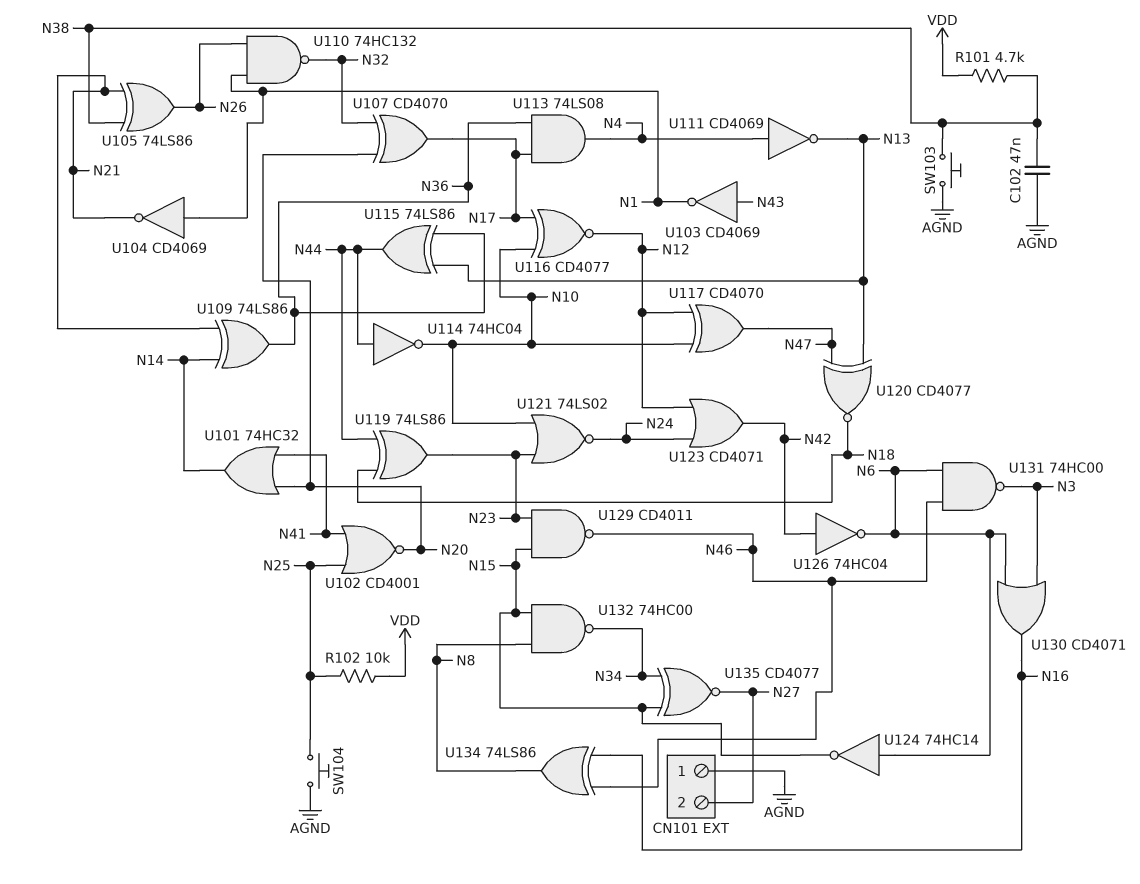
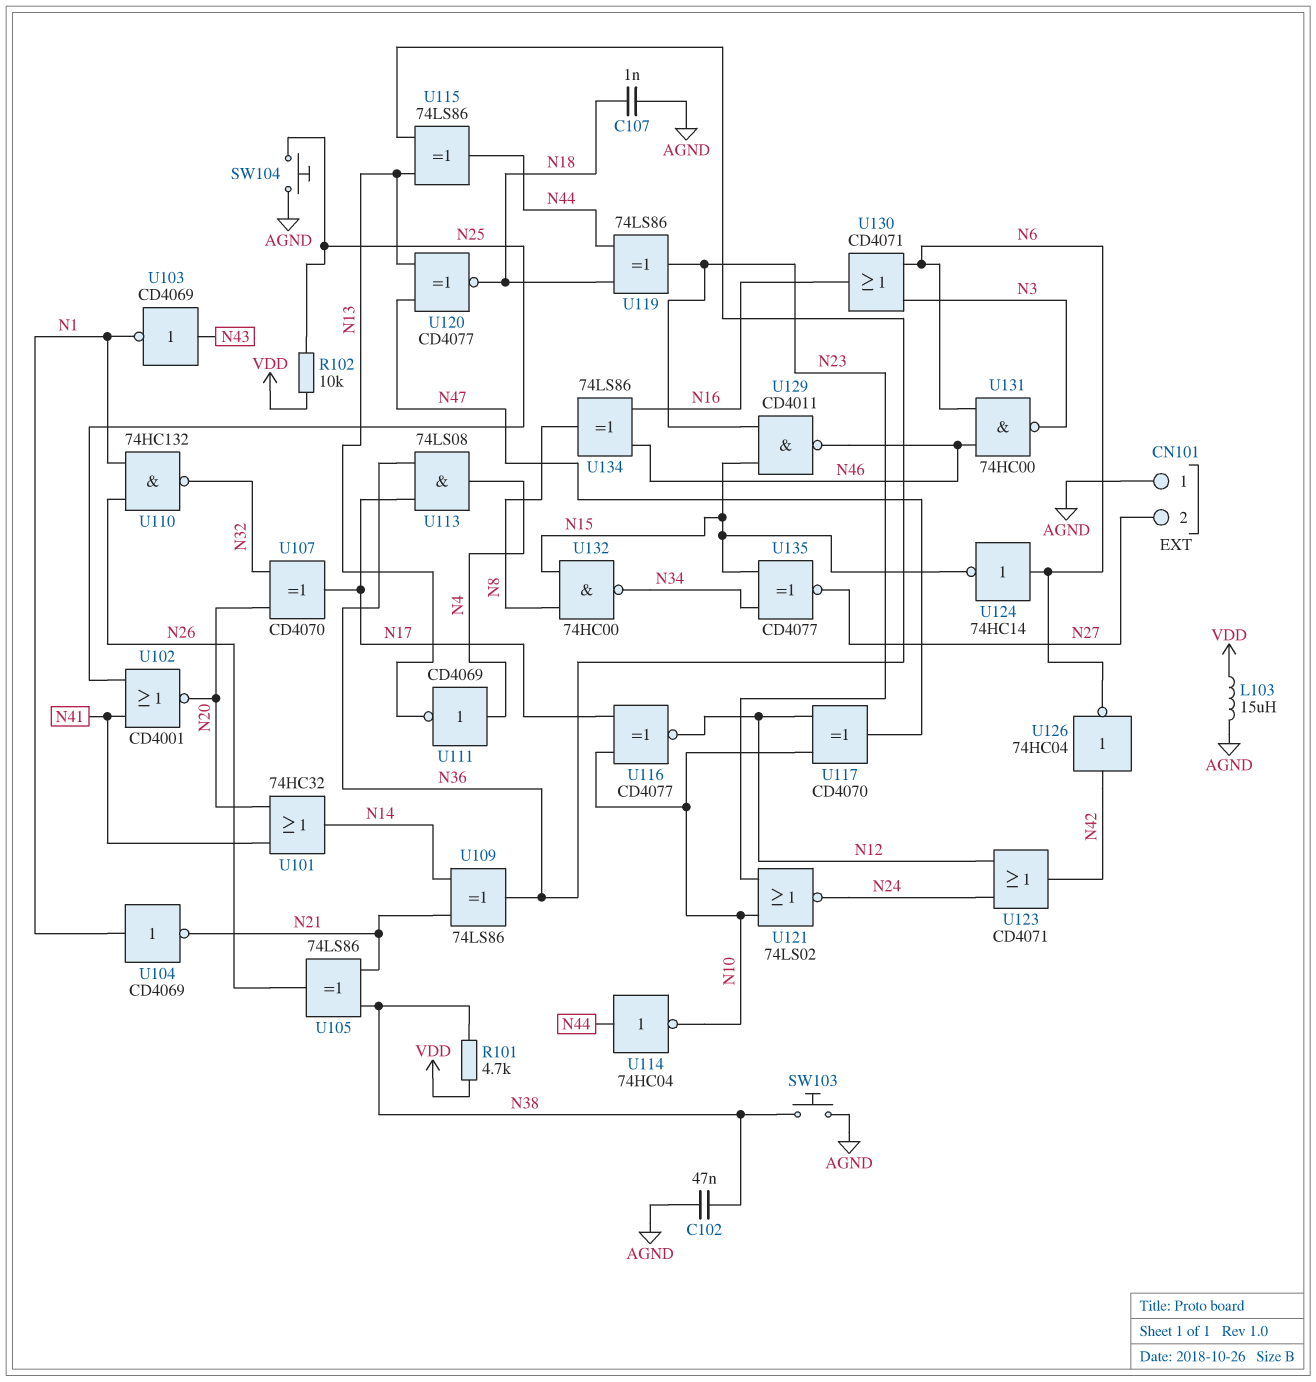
C107: none -> 1nF (AGND, N18)
L103: none -> 15uH (AGND, VDD)

